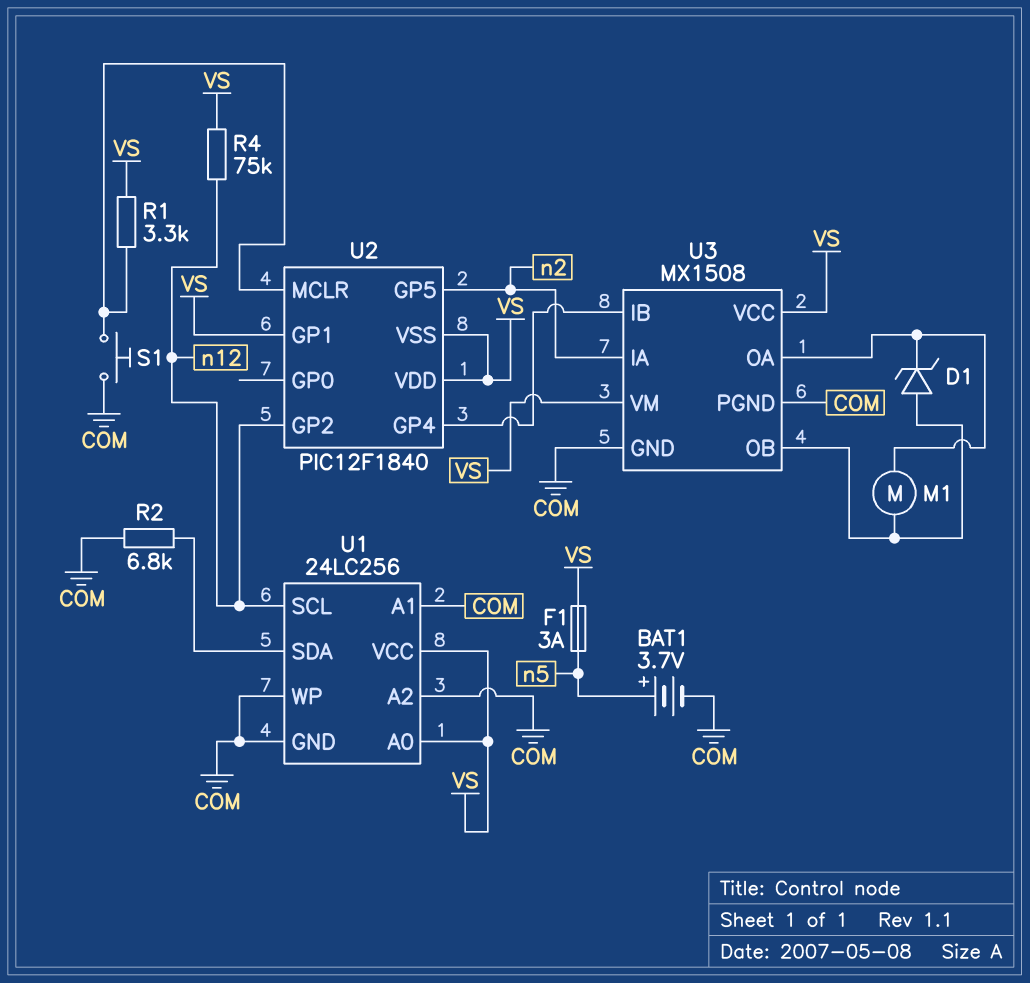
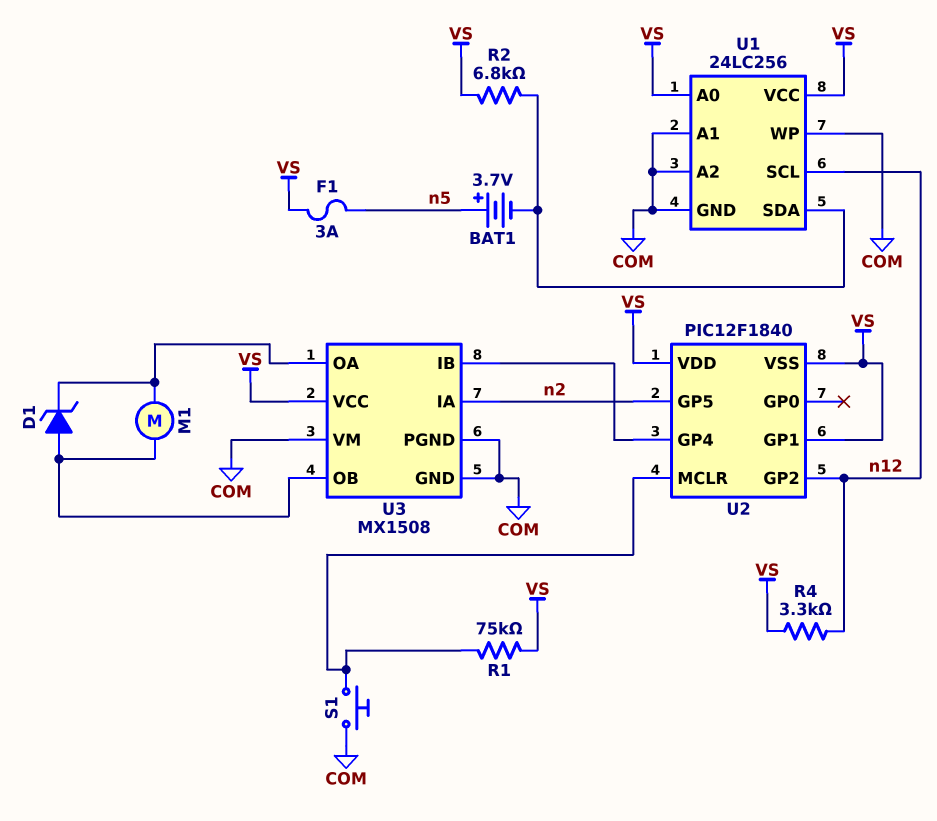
BAT1: 3.7V (plus n5, minus COM) -> 3.7V (plus n5, minus U1/SDA)
R1: 3.3k (U2/MCLR, VS) -> 75k (U2/MCLR, VS)
R2: 6.8k (COM, U1/SDA) -> 6.8k (U1/SDA, VS)
R4: 75k (VS, n12) -> 3.3k (VS, n12)
U3 pin VM: VS -> COM

